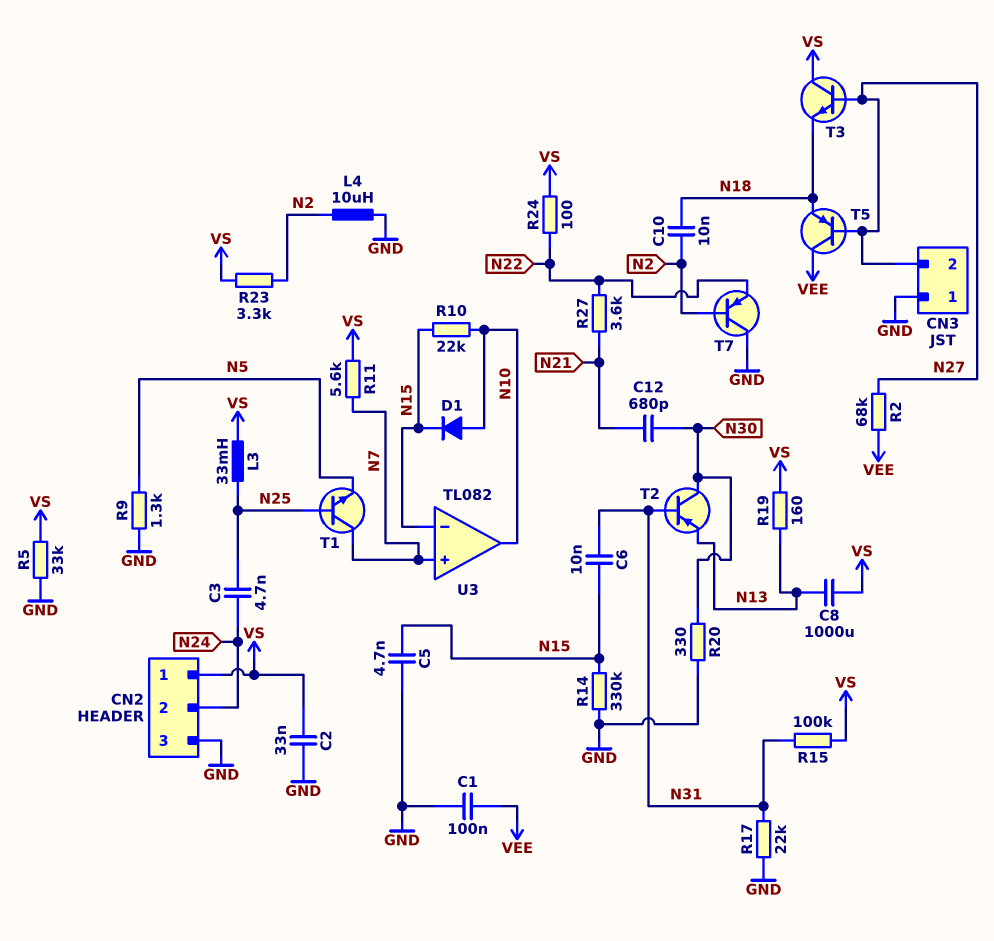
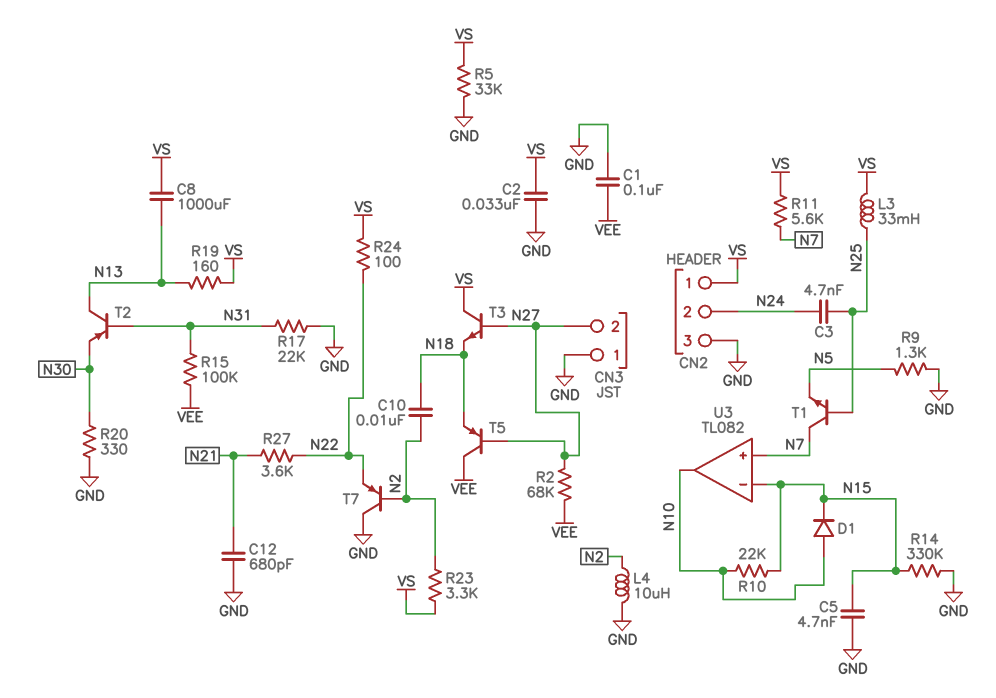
C6: 10nF (N15, N31) -> none
C12: 680pF (N21, N30) -> 680pF (GND, N21)
R15: 100k (N31, VS) -> 100k (N31, VEE)
T2: PNP (B N31, C N30, E N13) -> PNP (B N31, C N13, E N30)

